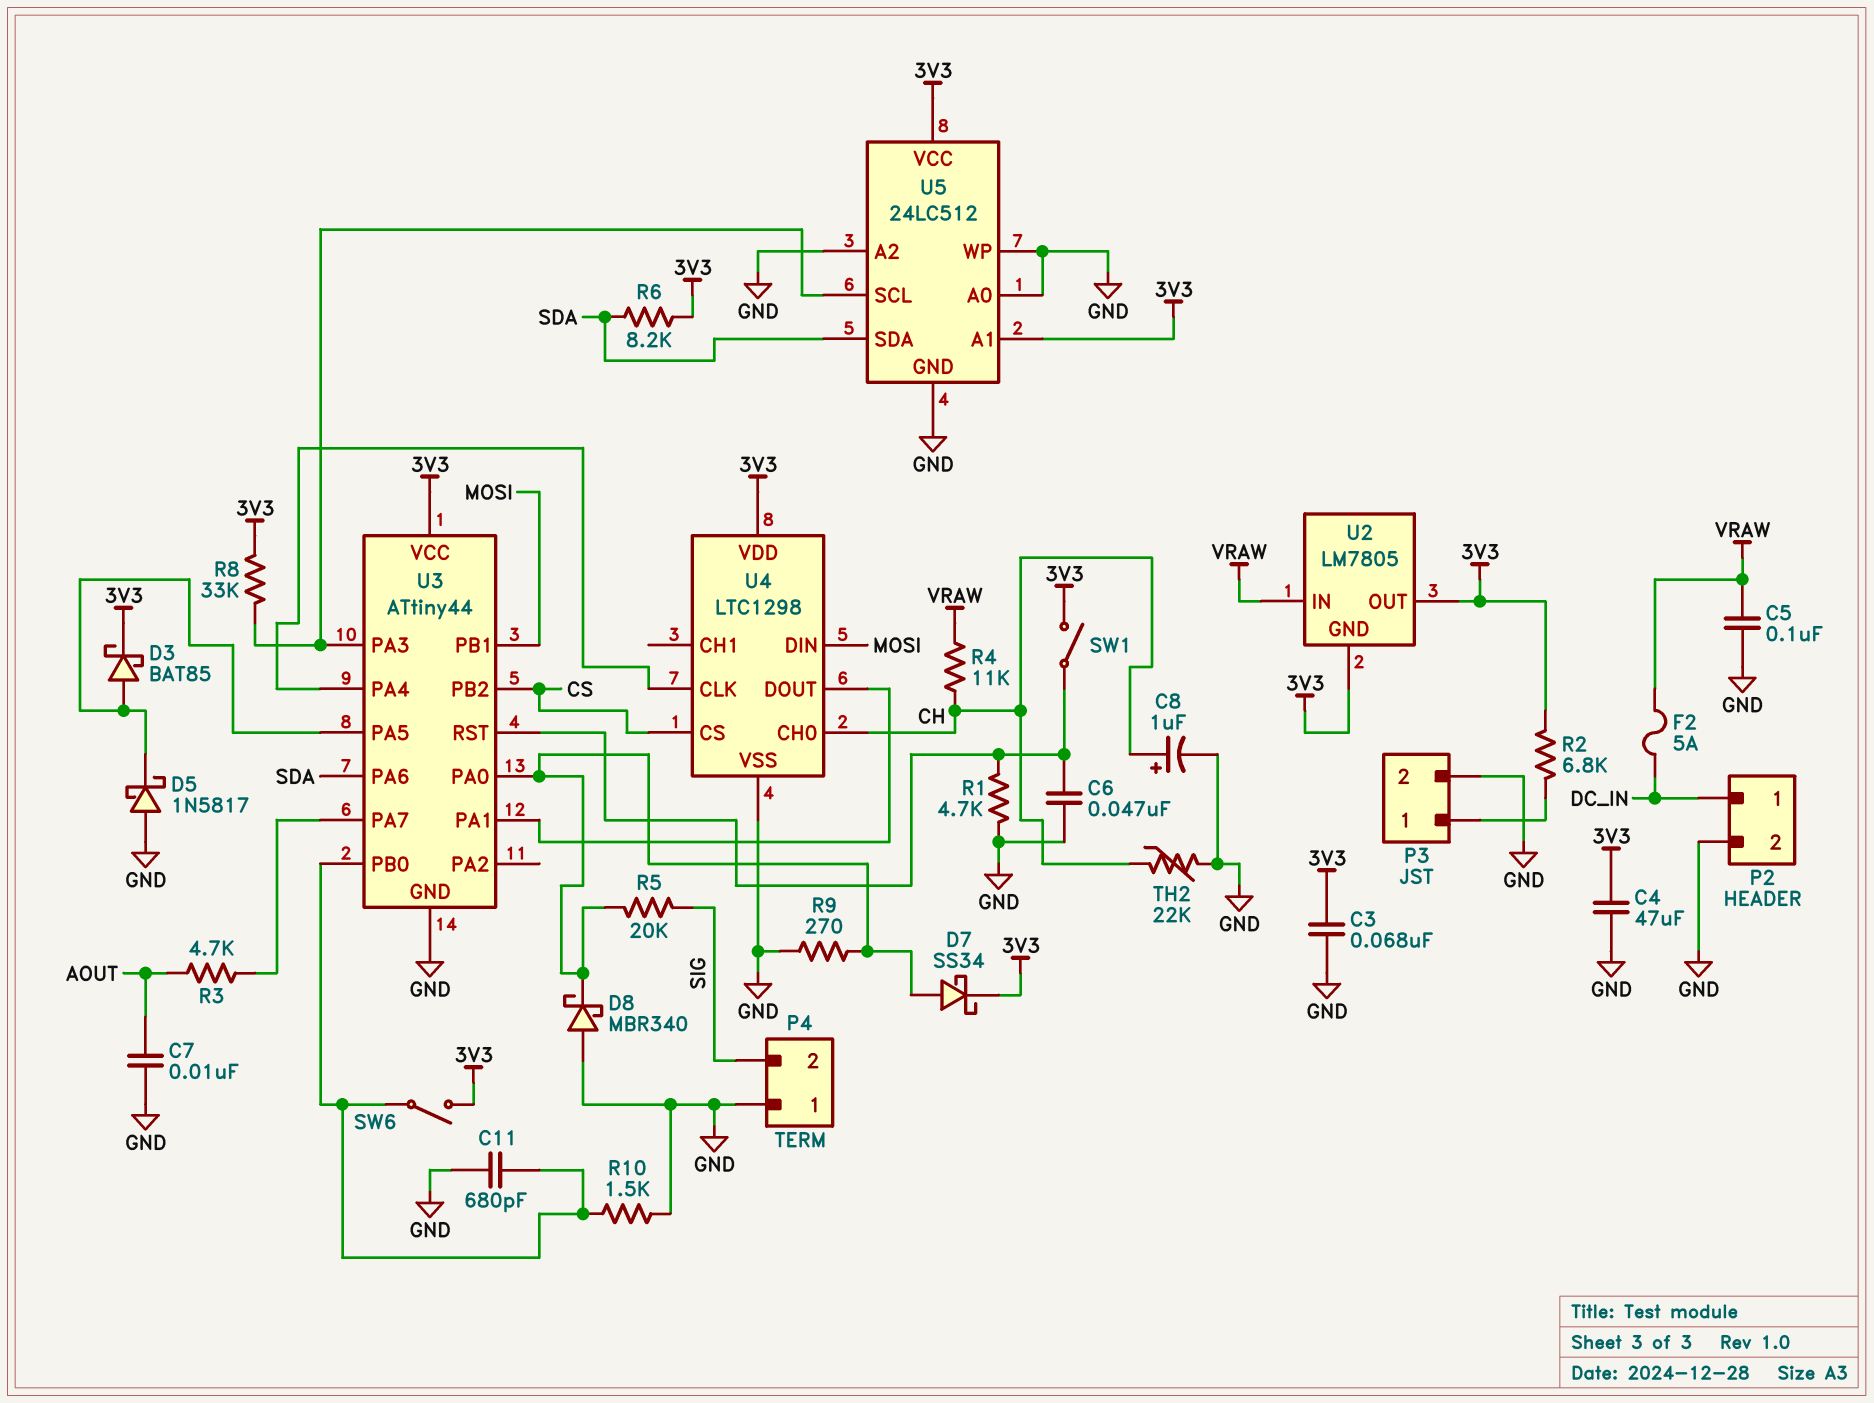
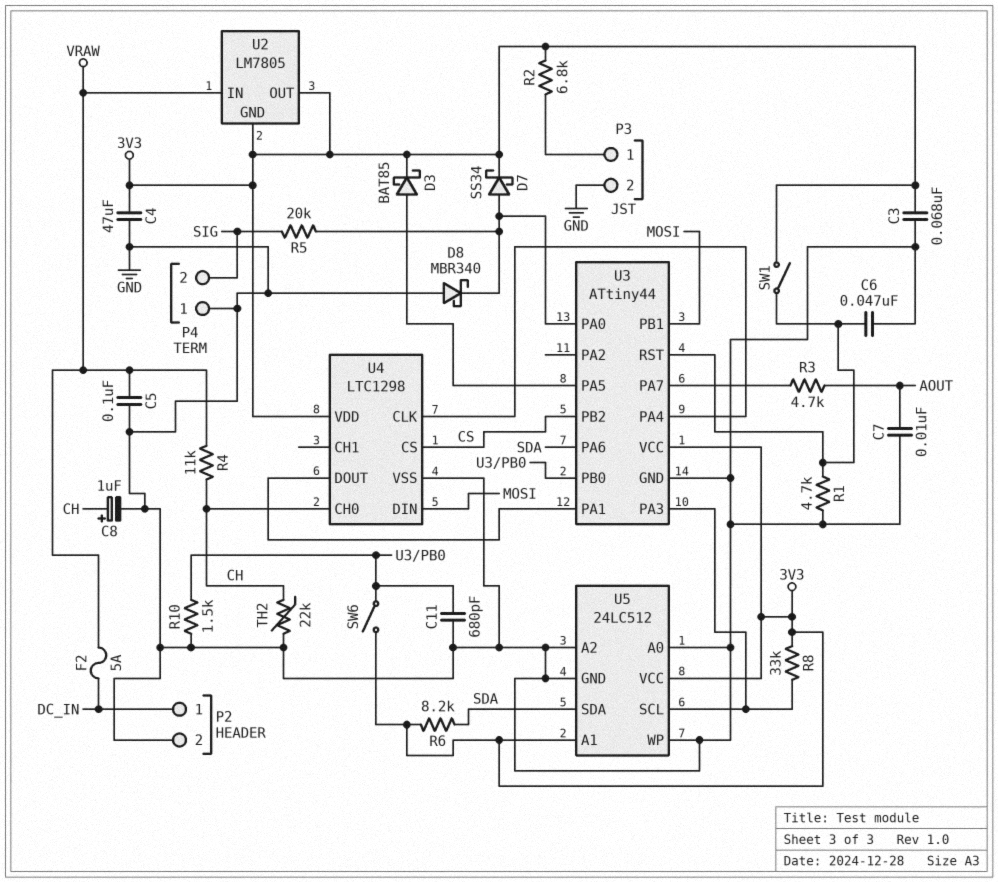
D5: schottky 1N5817 (A GND, K U3/PA5) -> none
R9: 270 (GND, U3/PA0) -> none

